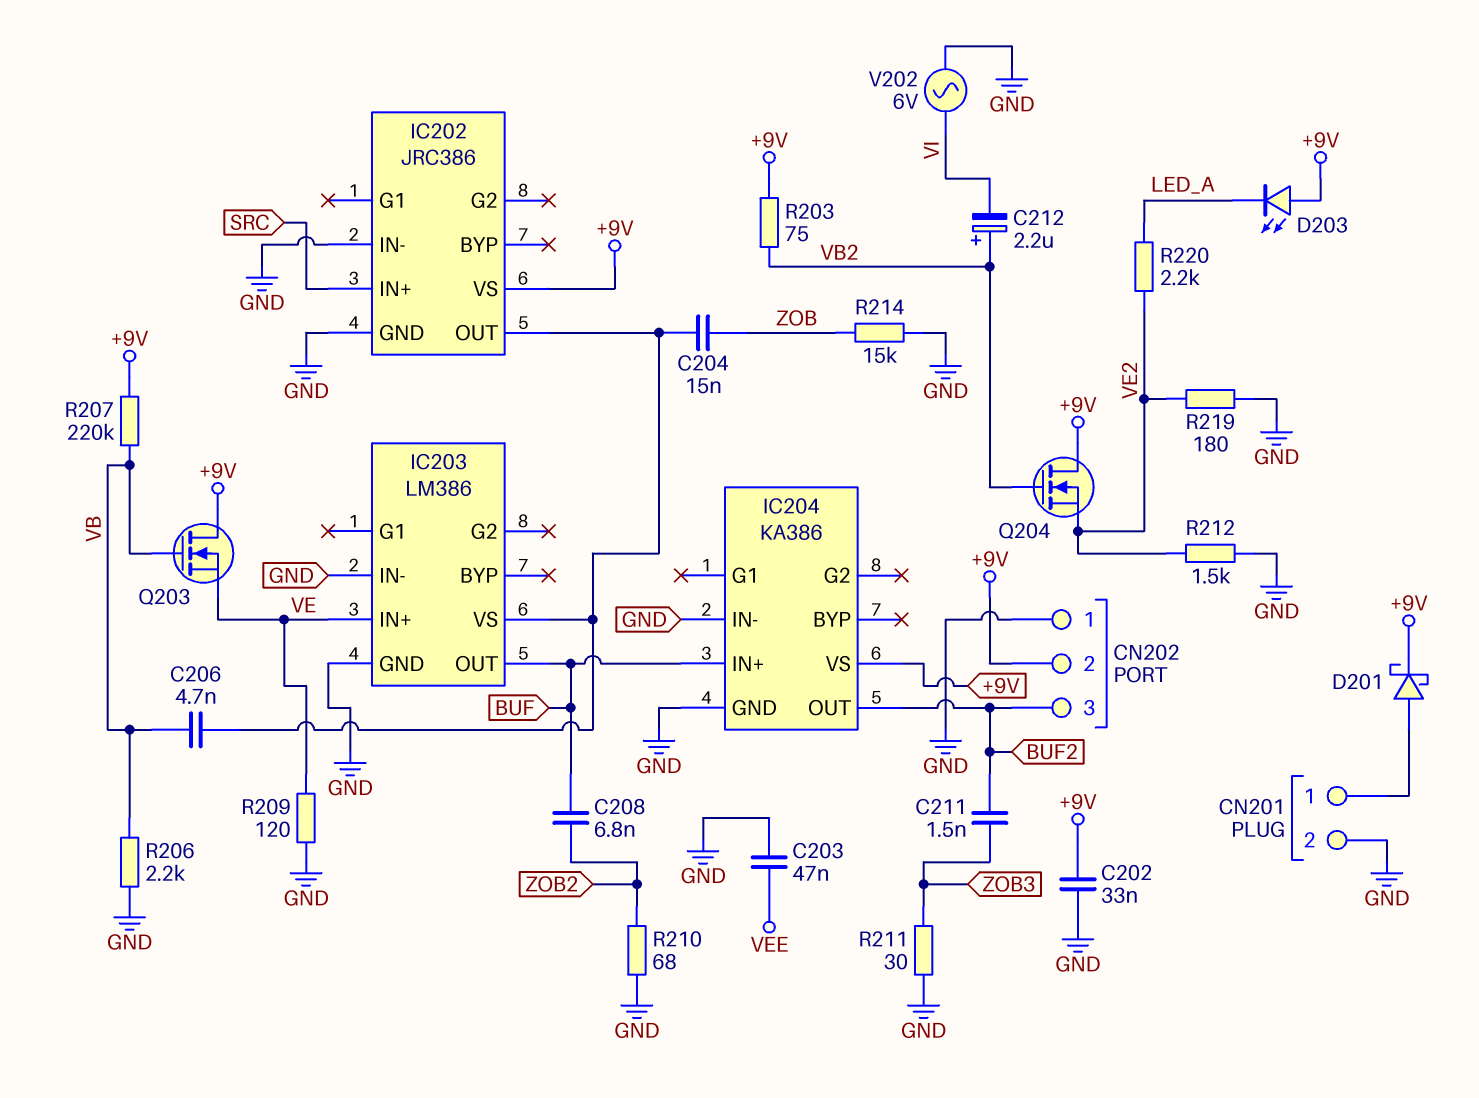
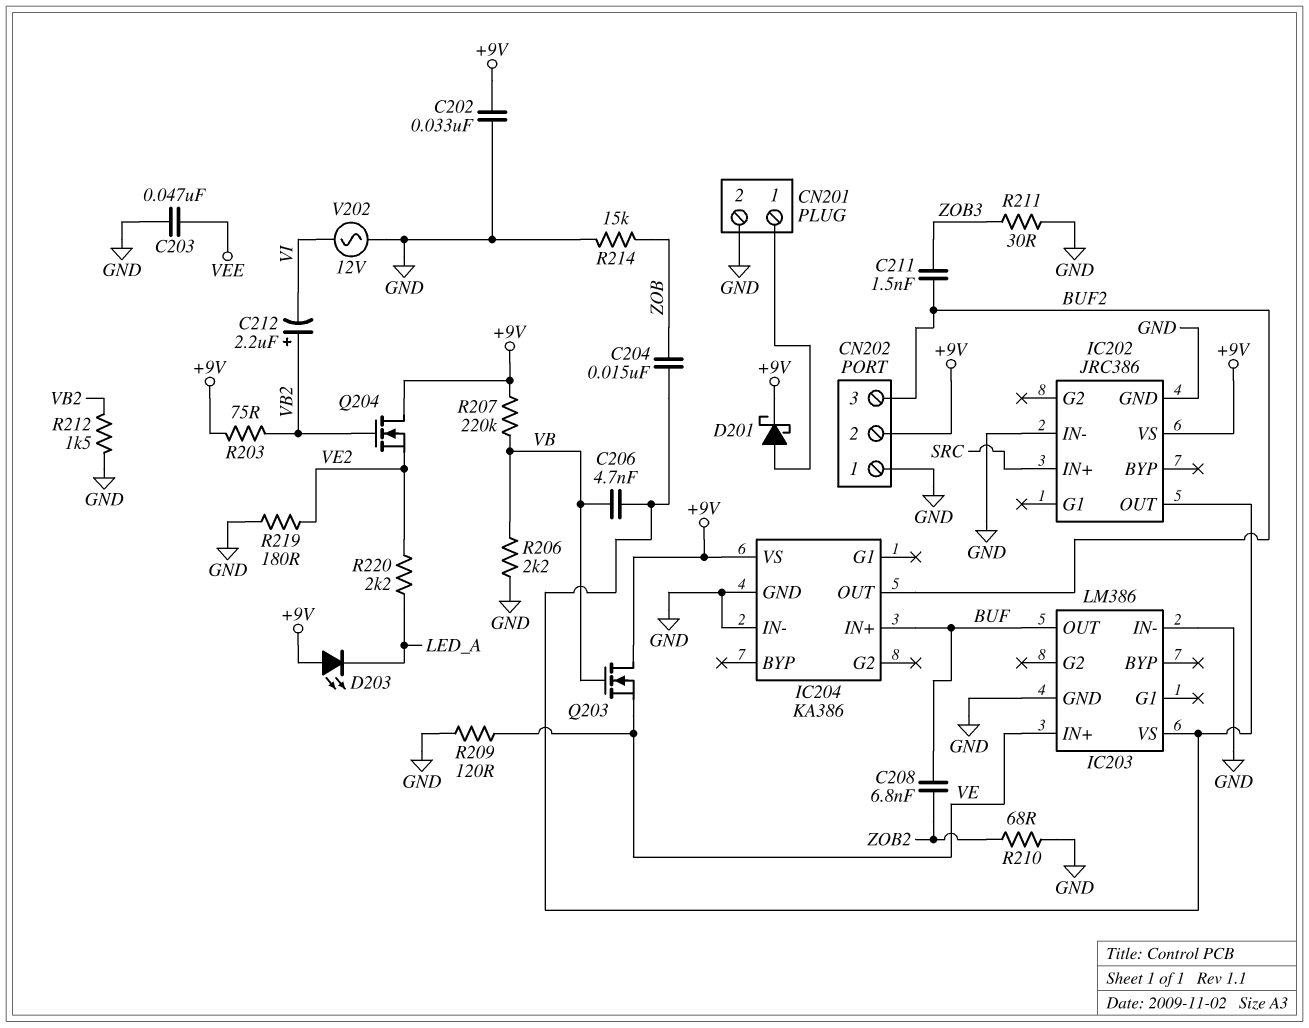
R212: 1.5k (GND, VE2) -> 1.5k (GND, VB2)
V202: AC 6V (GND, VI) -> AC 12V (GND, VI)

